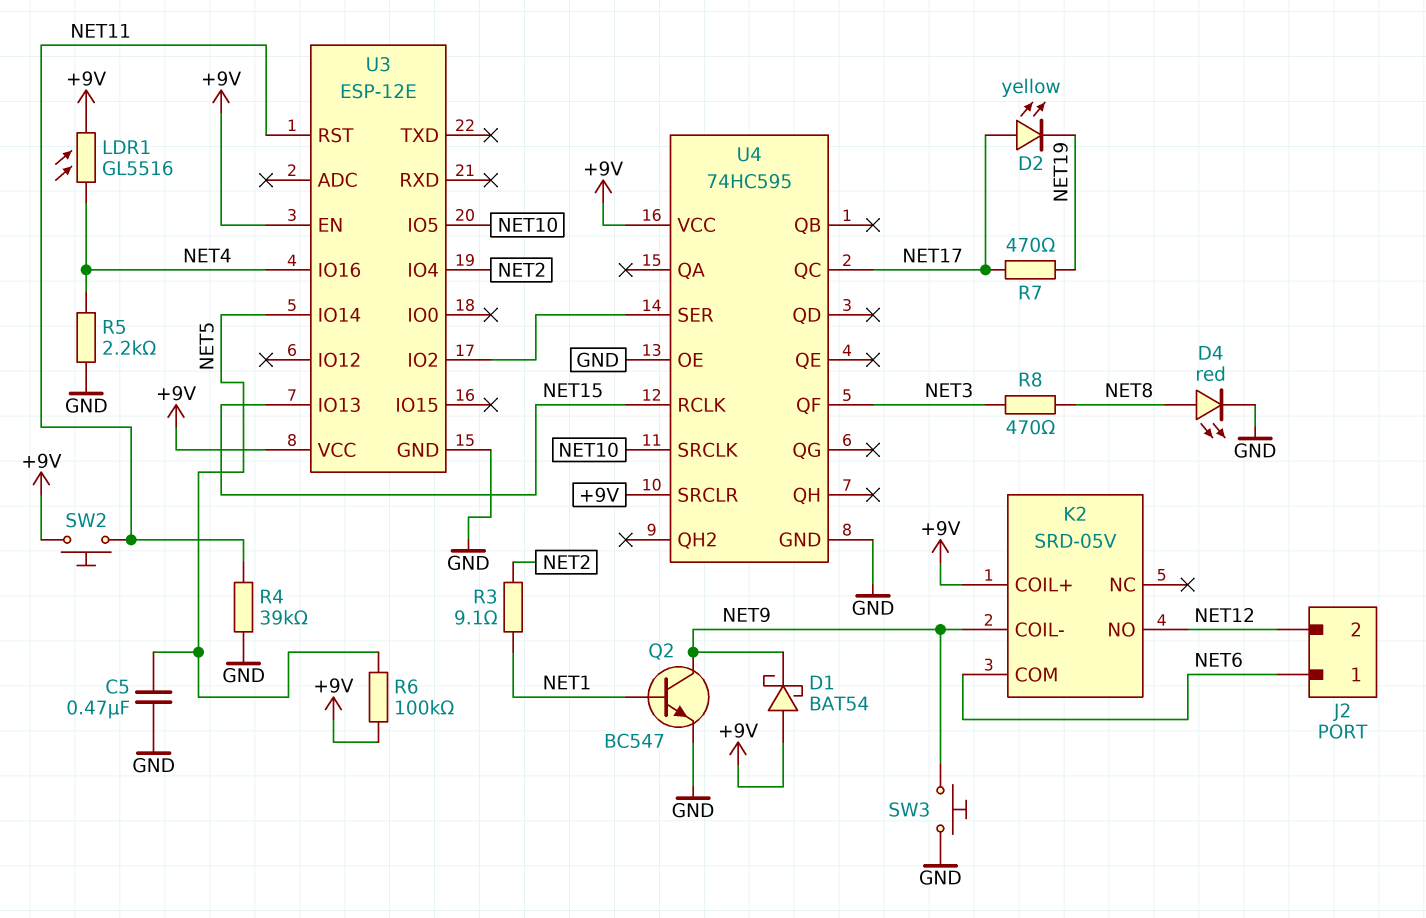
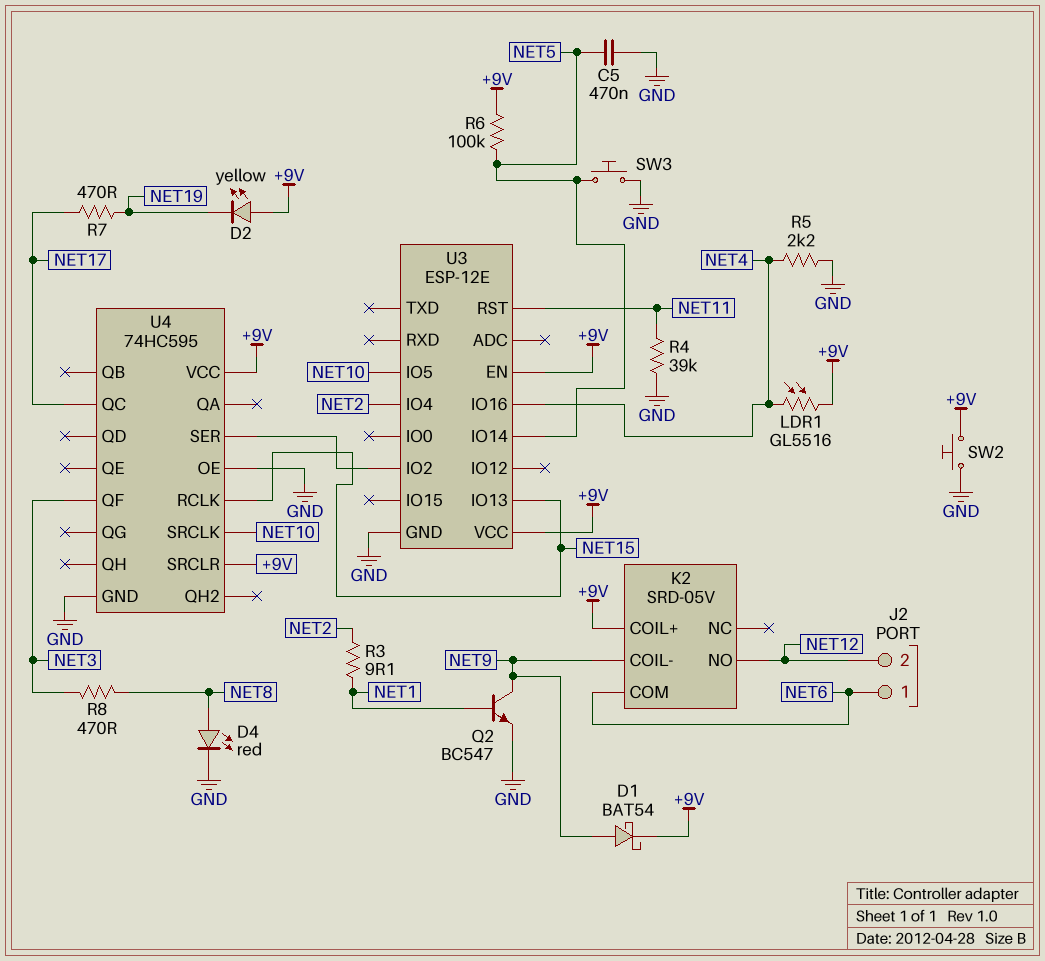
D1: schottky BAT54 (A +9V, K NET9) -> schottky BAT54 (A NET9, K +9V)
D2: LED yellow (A NET17, K NET19) -> LED yellow (A +9V, K NET19)
SW2: button (+9V, NET11) -> button (+9V, GND)
SW3: button (GND, NET9) -> button (GND, NET5)

